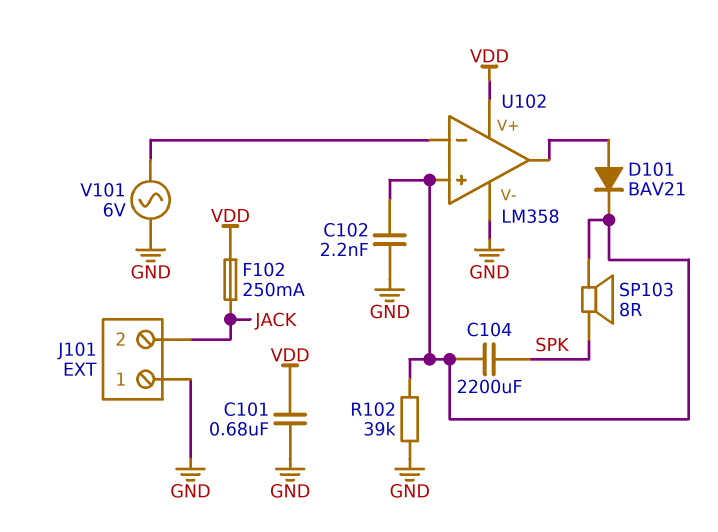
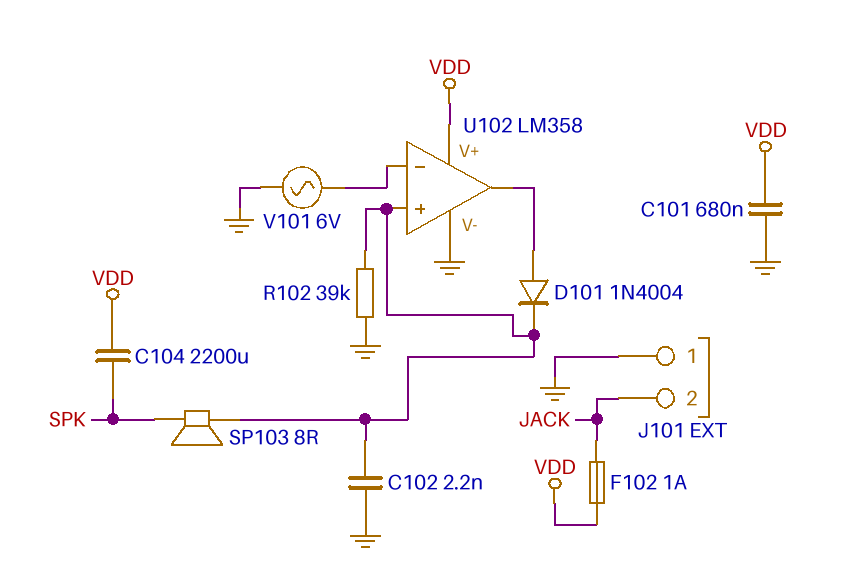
C104: 2200uF (SPK, U102/in+) -> 2200uF (SPK, VDD)
D101: diode BAV21 (A U102/out, K U102/in+) -> diode 1N4004 (A U102/out, K U102/in+)
F102: 250mA (JACK, VDD) -> 1A (JACK, VDD)

